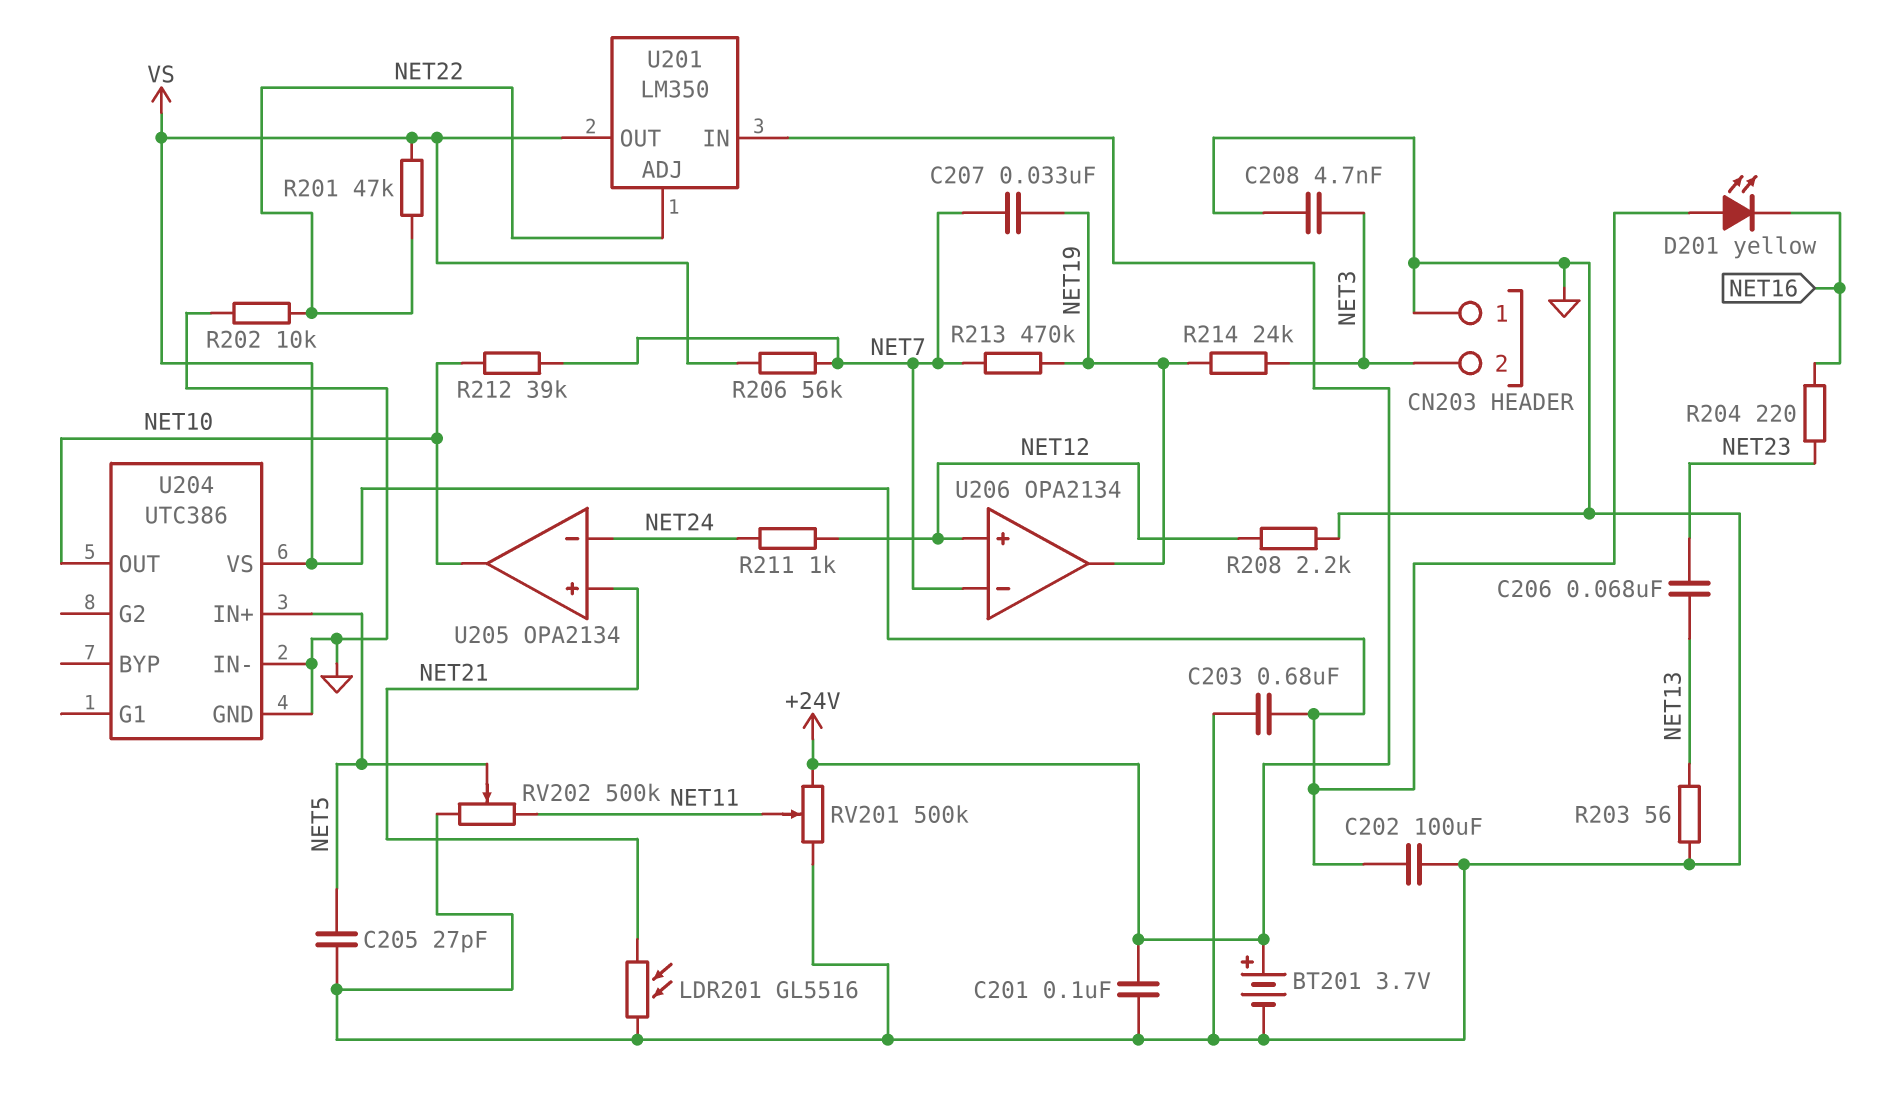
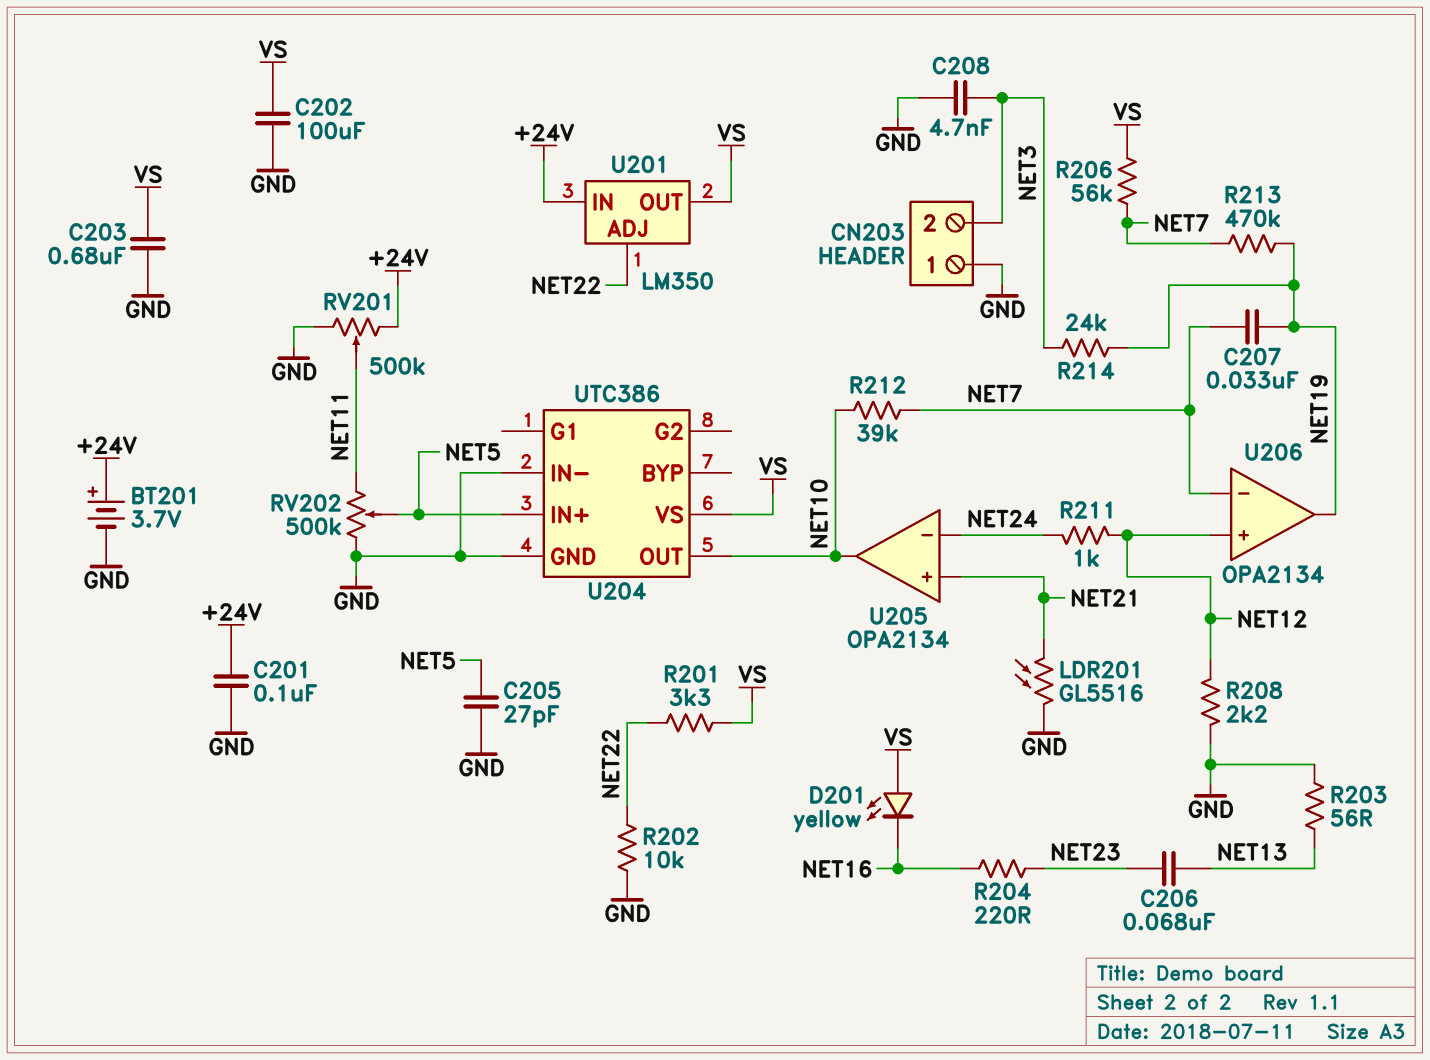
R201: 47k (NET22, VS) -> 3.3k (NET22, VS)

